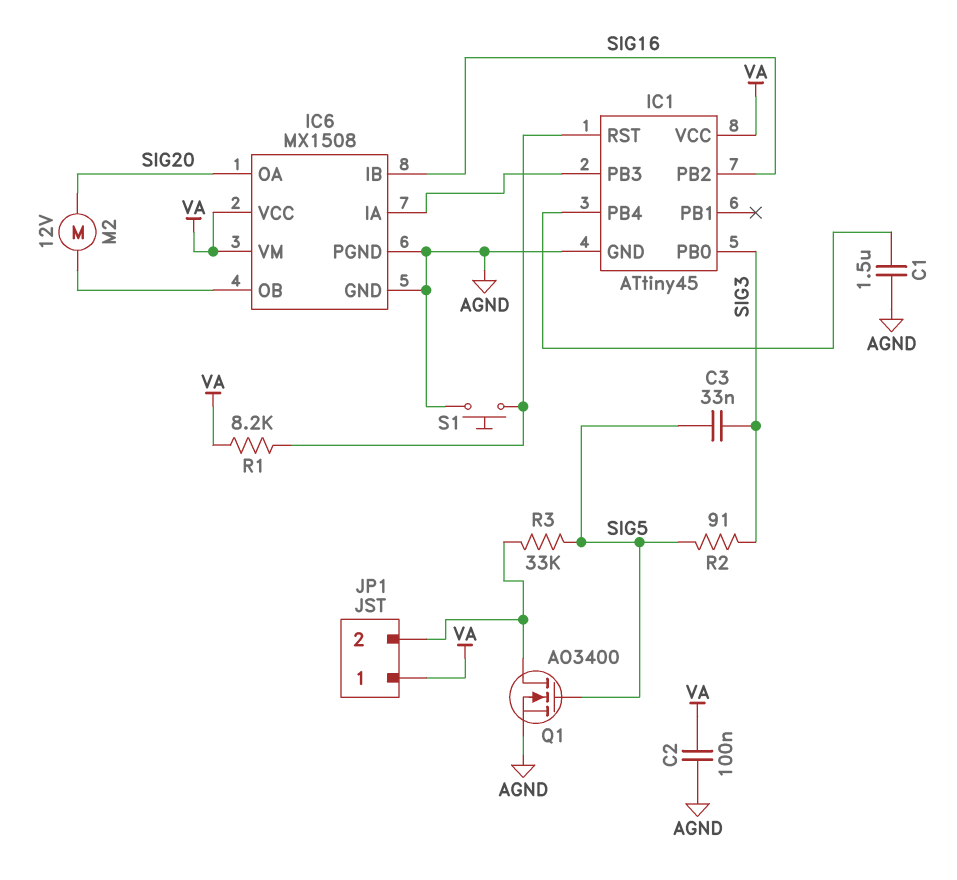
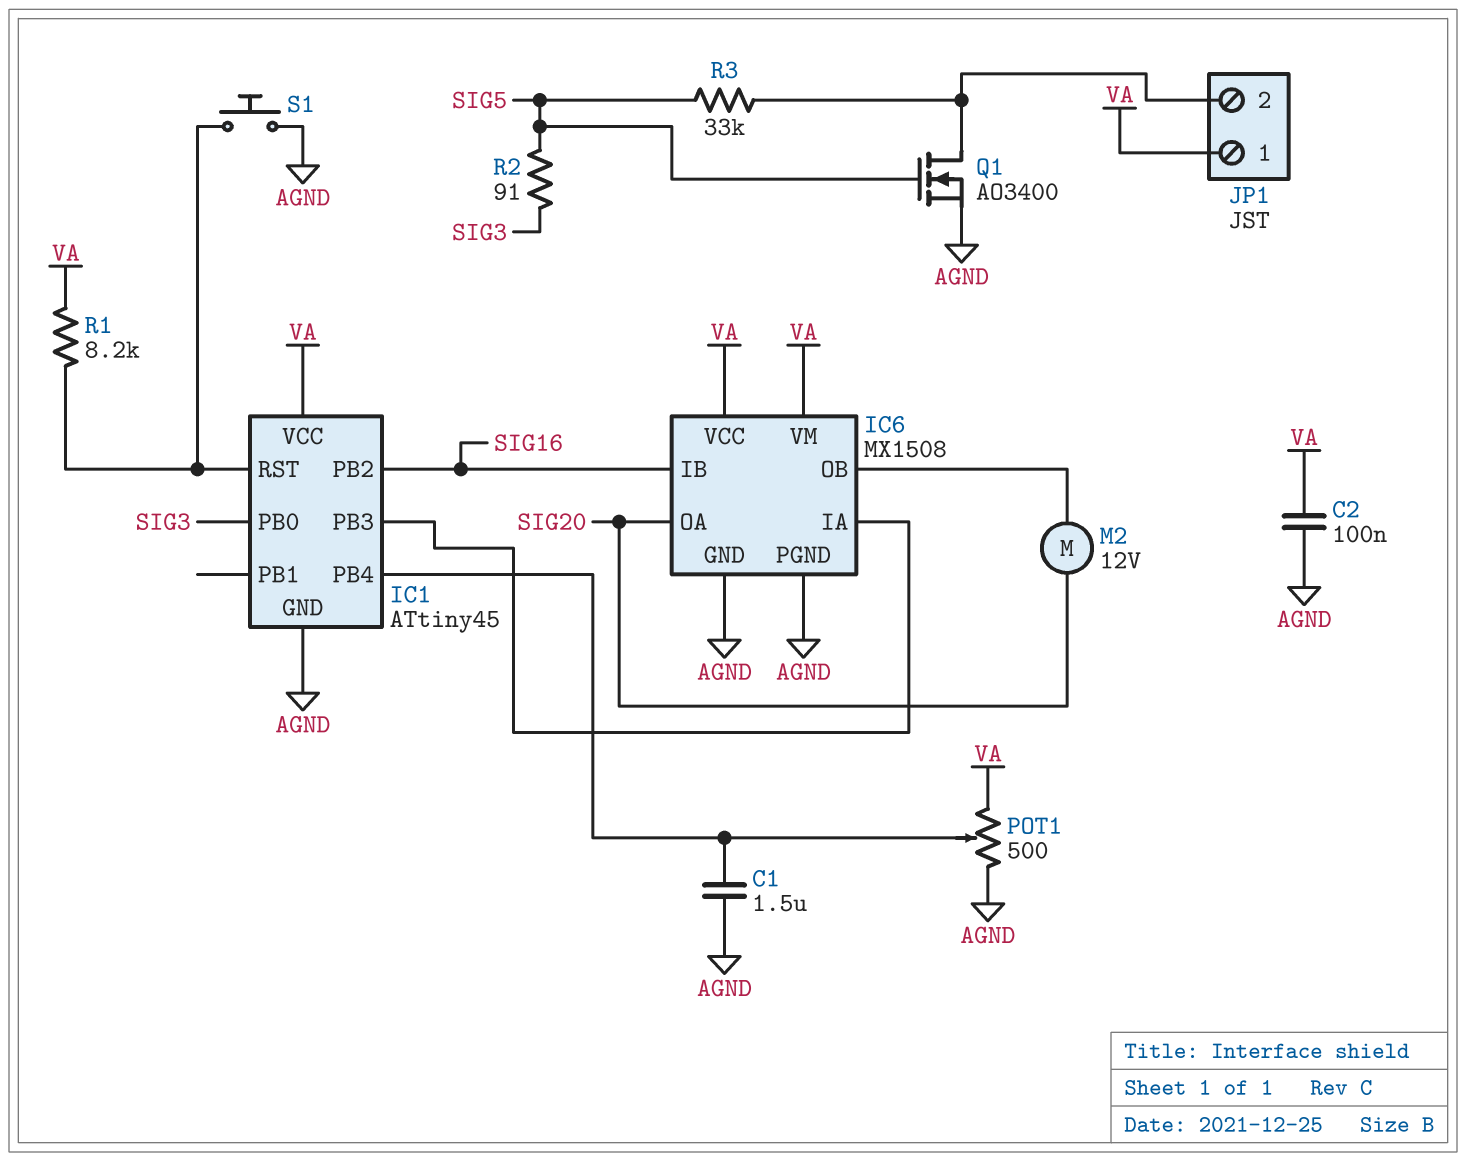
C3: 33nF (SIG3, SIG5) -> none
POT1: none -> 500 (AGND, VA, wiper IC1/PB4)

